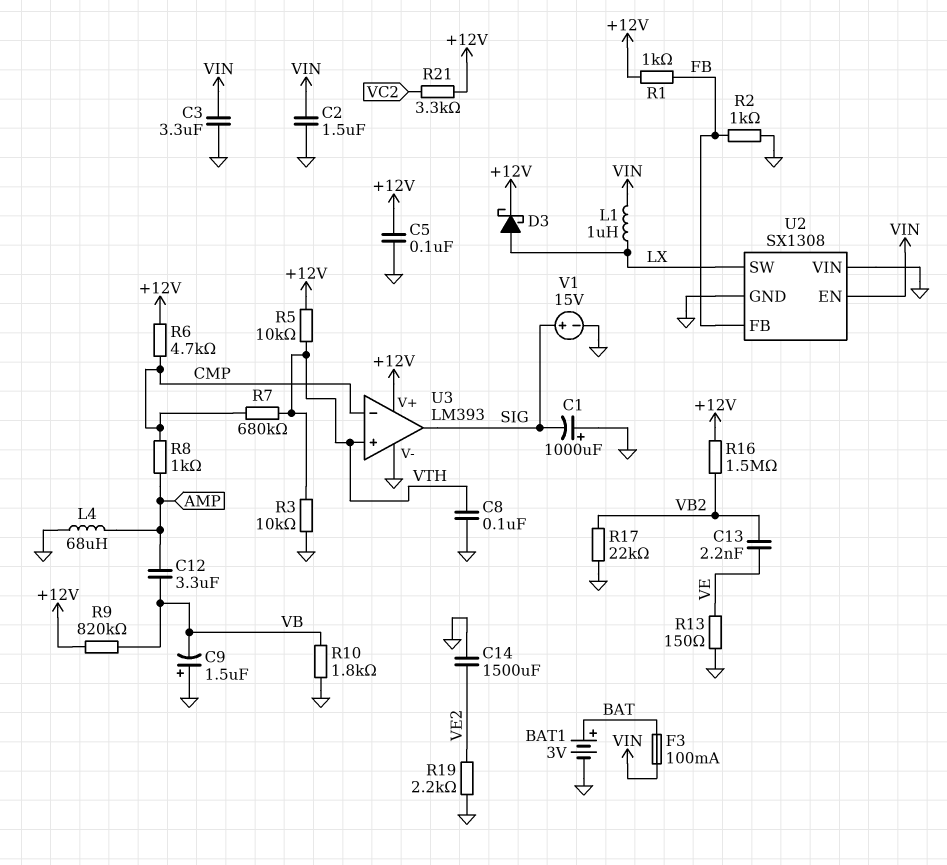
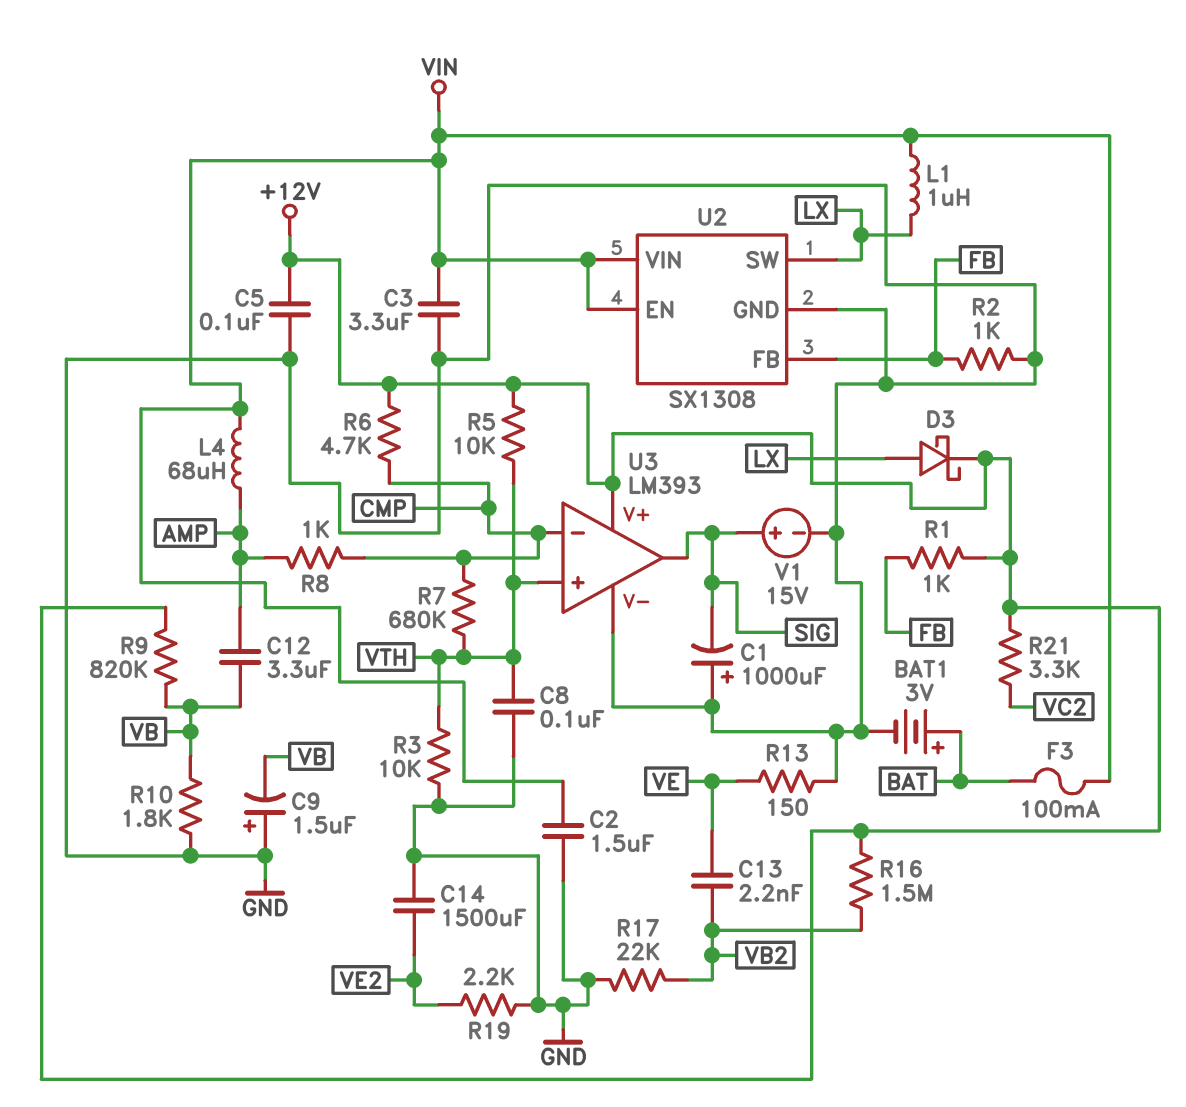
L4: 68uH (AMP, GND) -> 68uH (AMP, VIN)
U2 pin VIN: GND -> VIN

